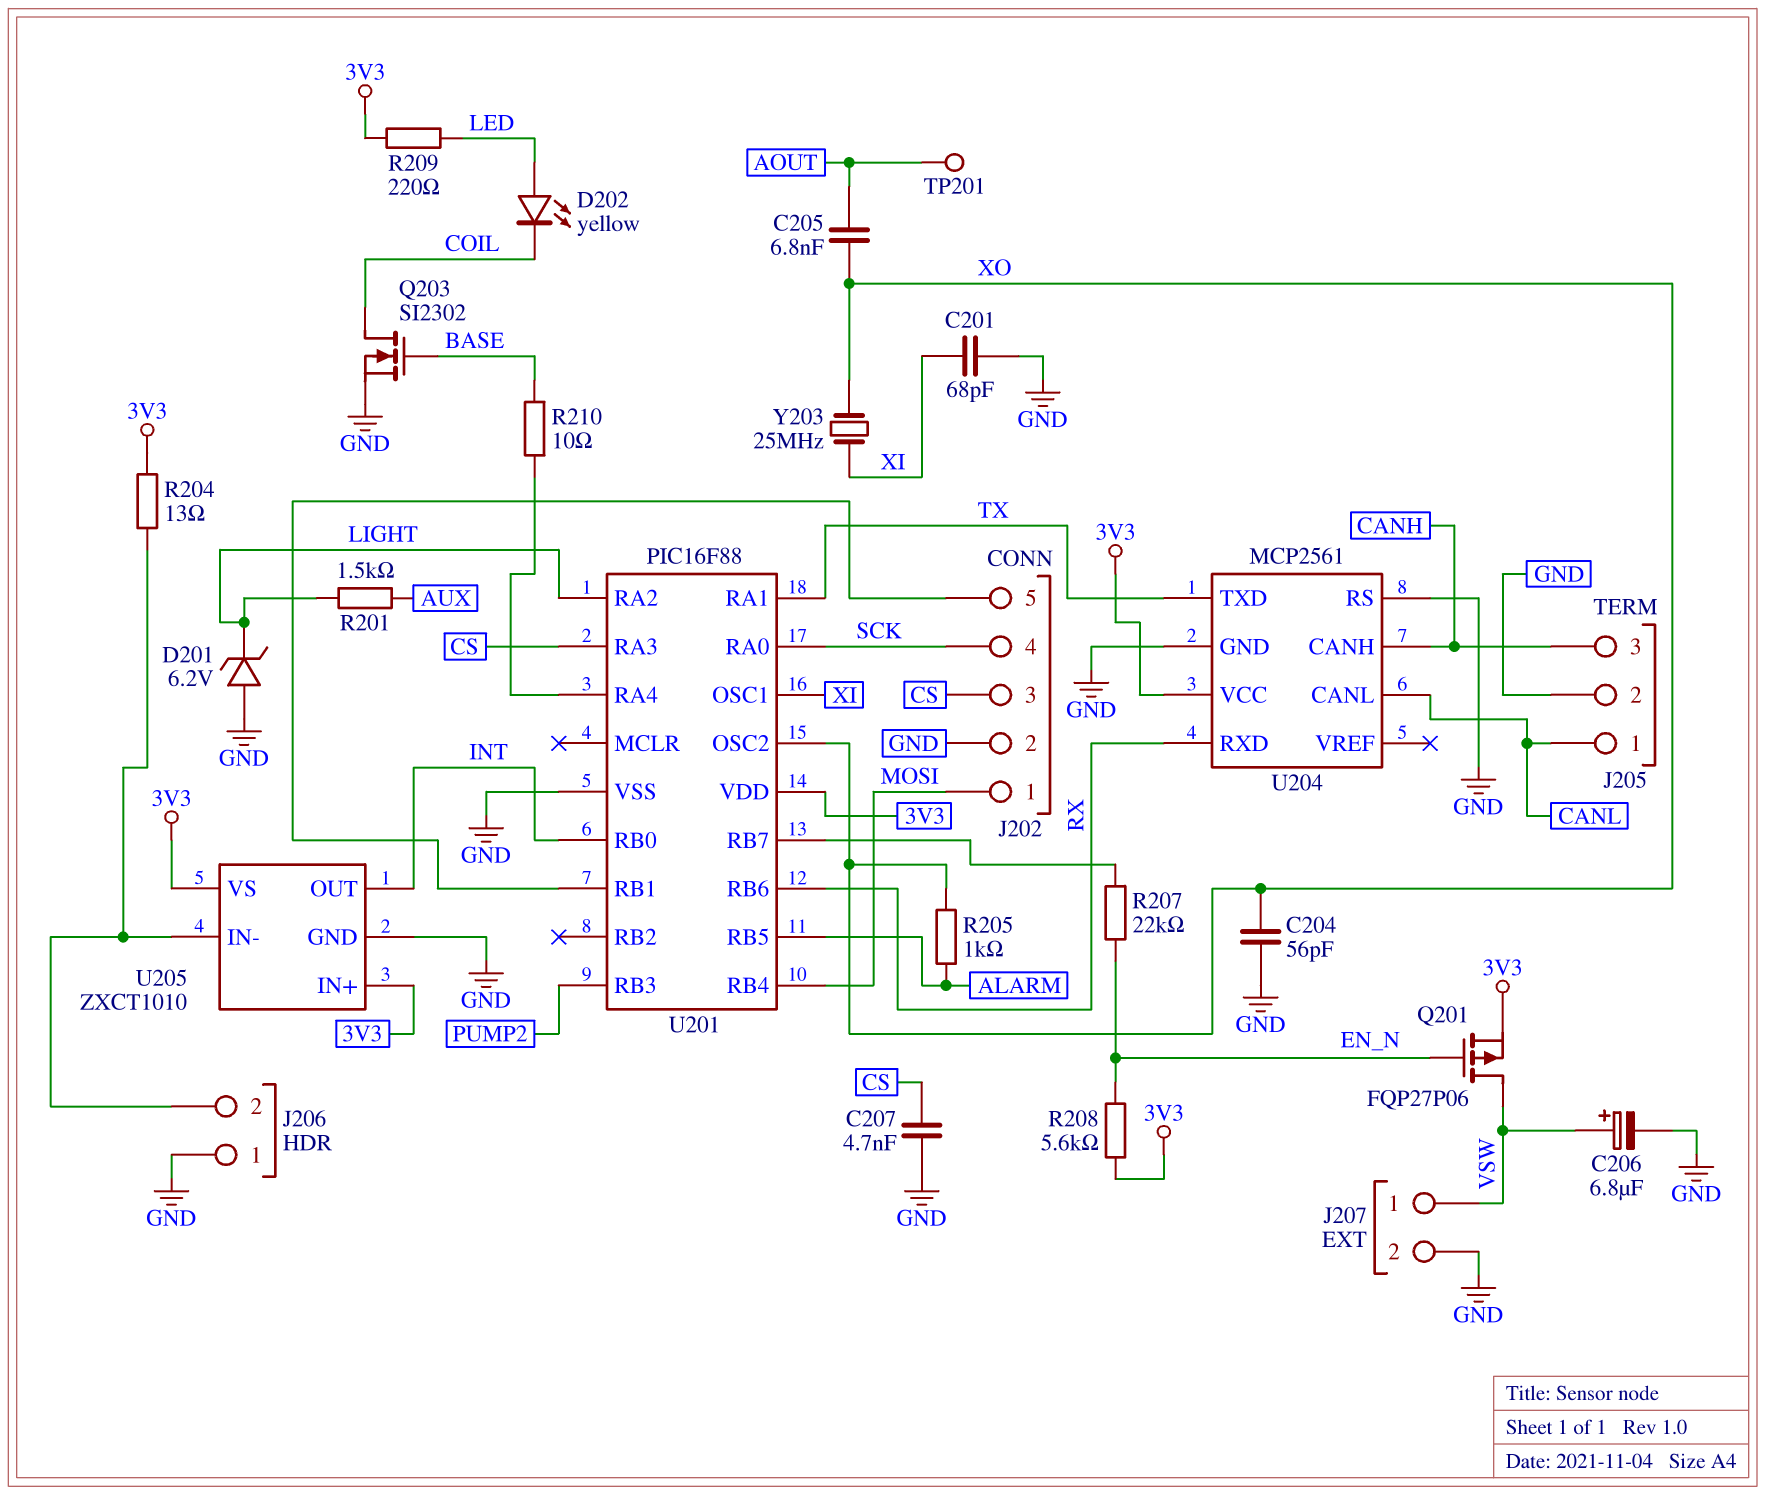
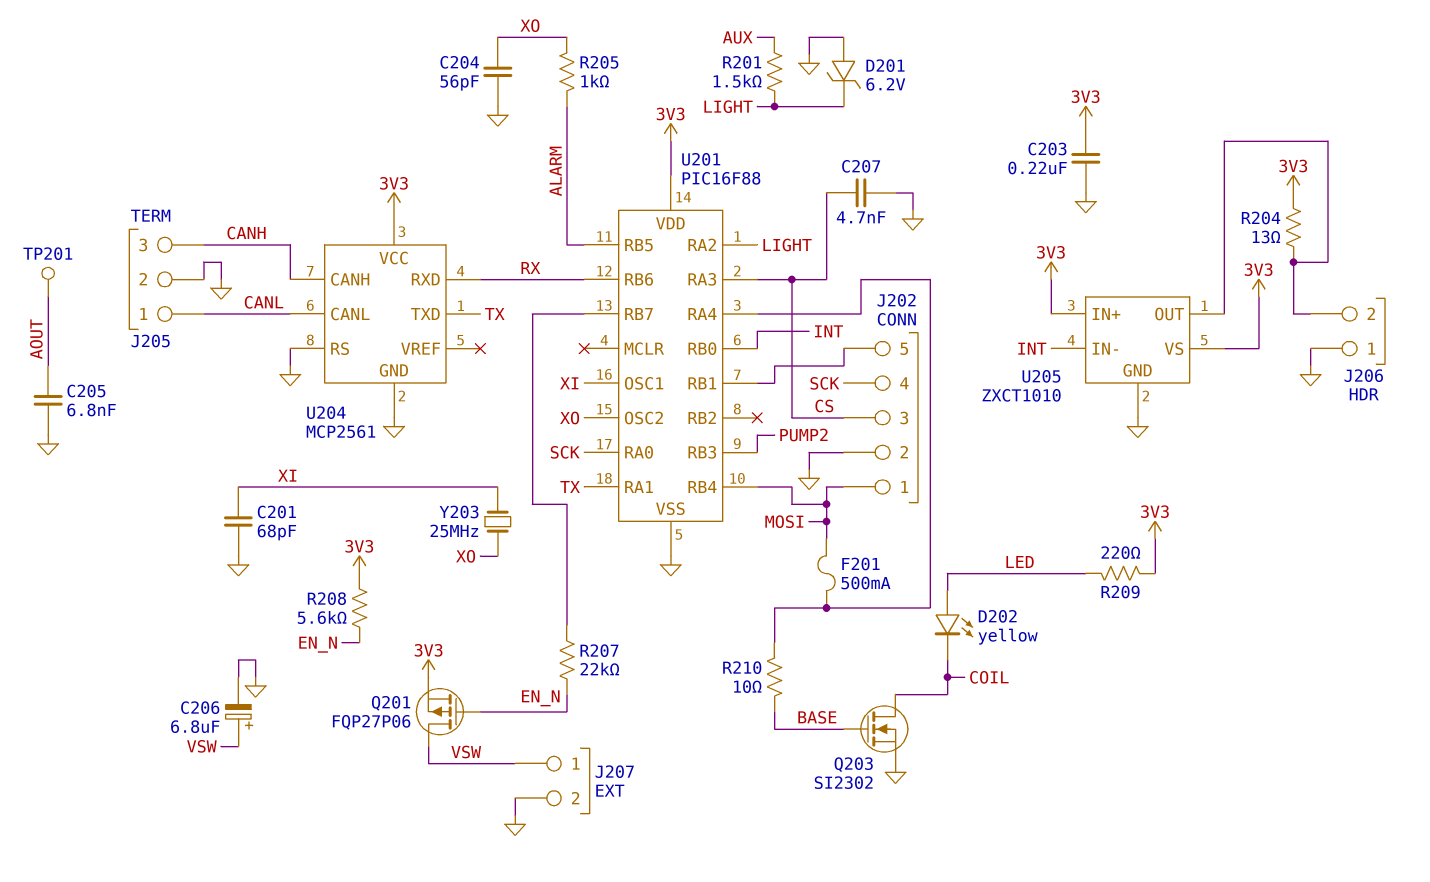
C203: none -> 220nF (3V3, GND)
C205: 6.8nF (AOUT, XO) -> 6.8nF (AOUT, GND)
F201: none -> 500mA (MOSI, U201/RA4)
U205 pin IN-: J206/2 -> INT
U205 pin OUT: INT -> J206/2

